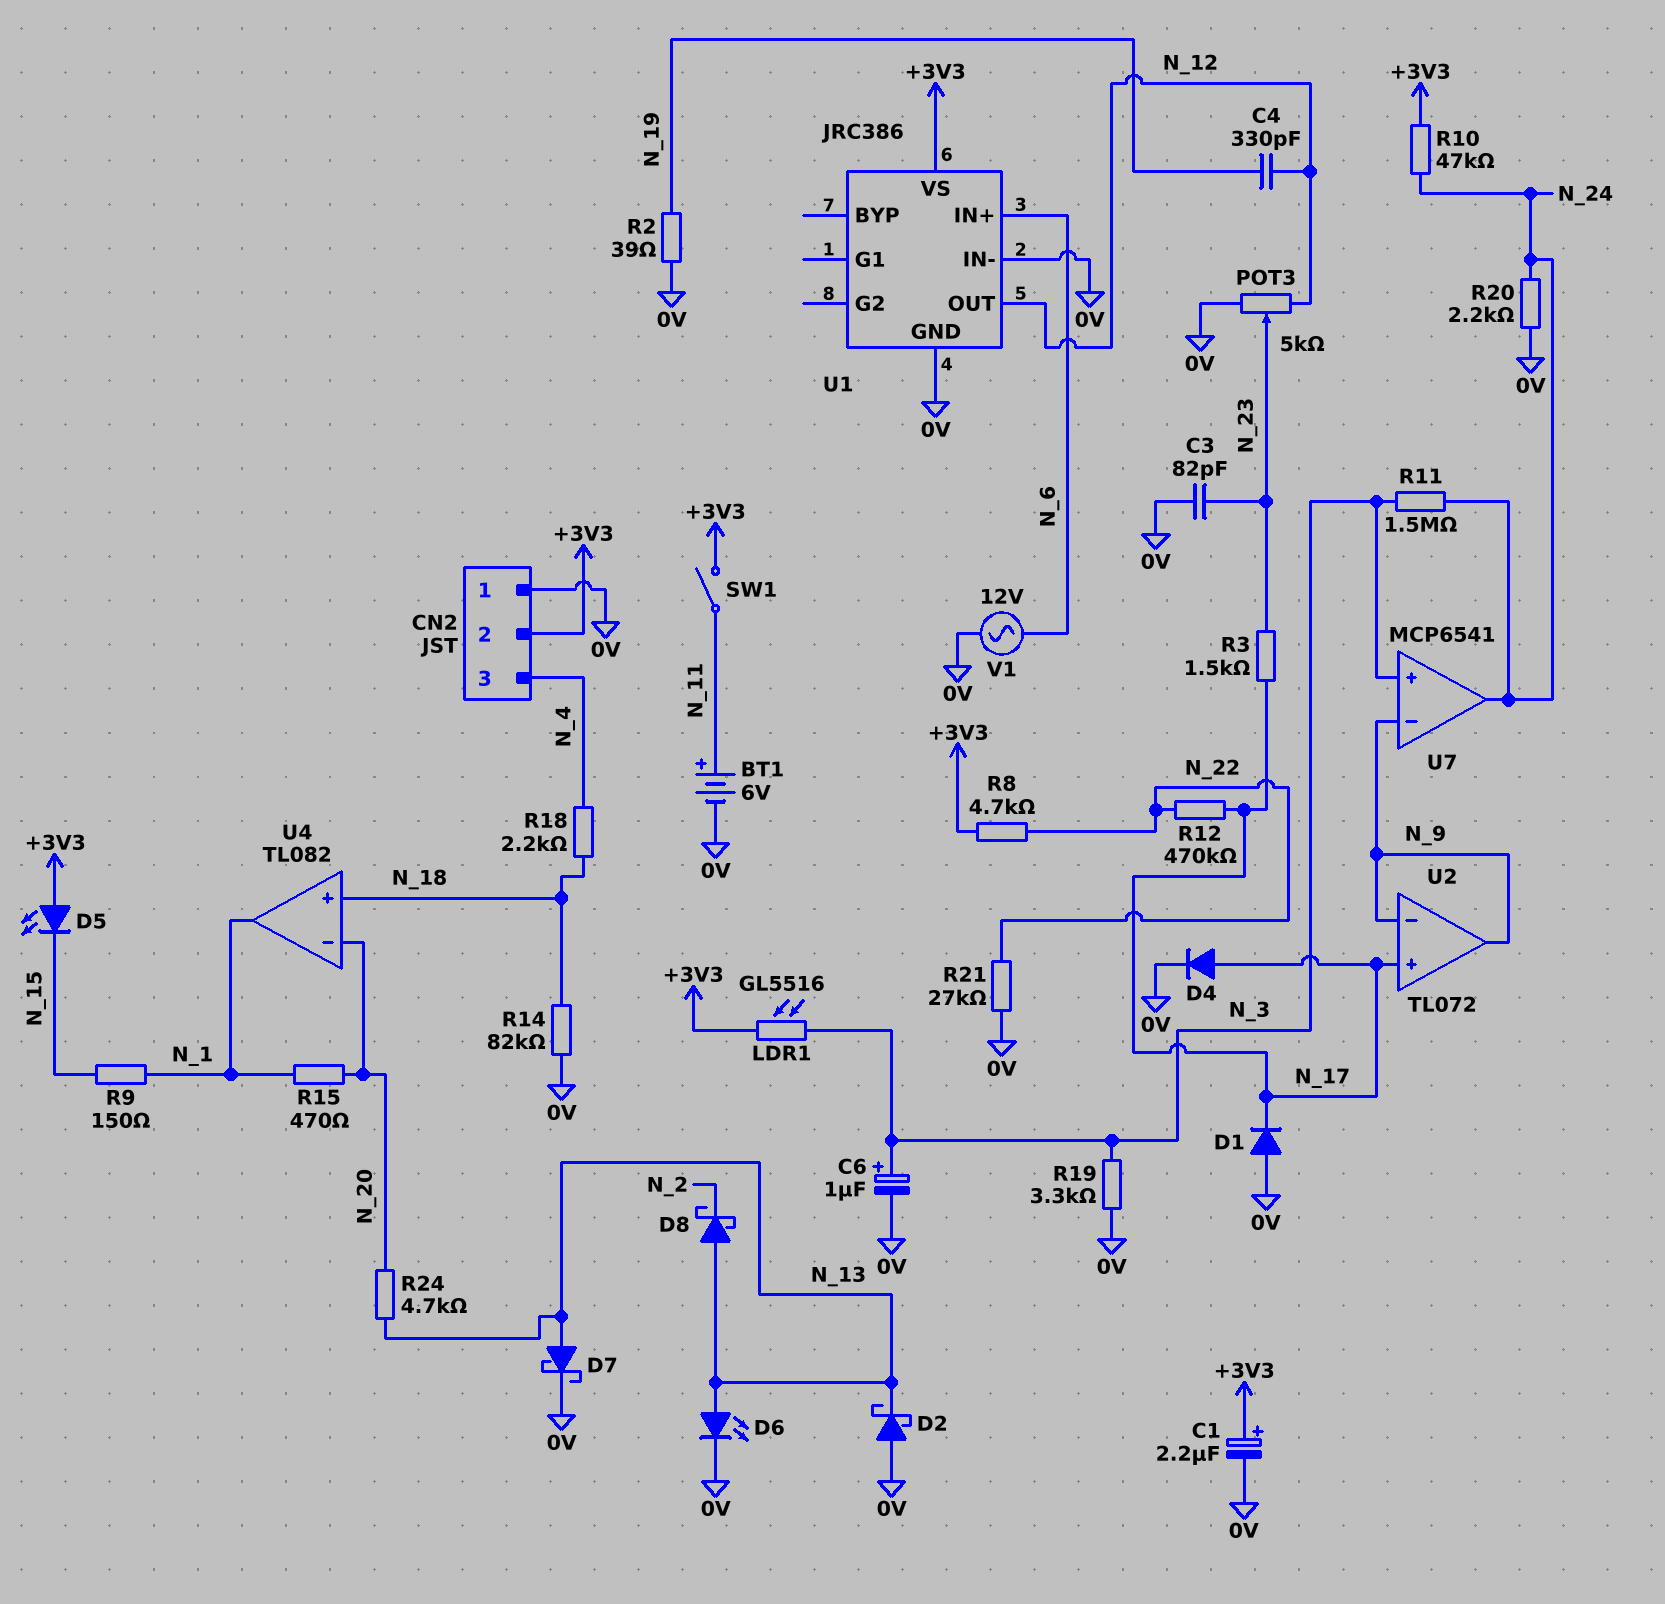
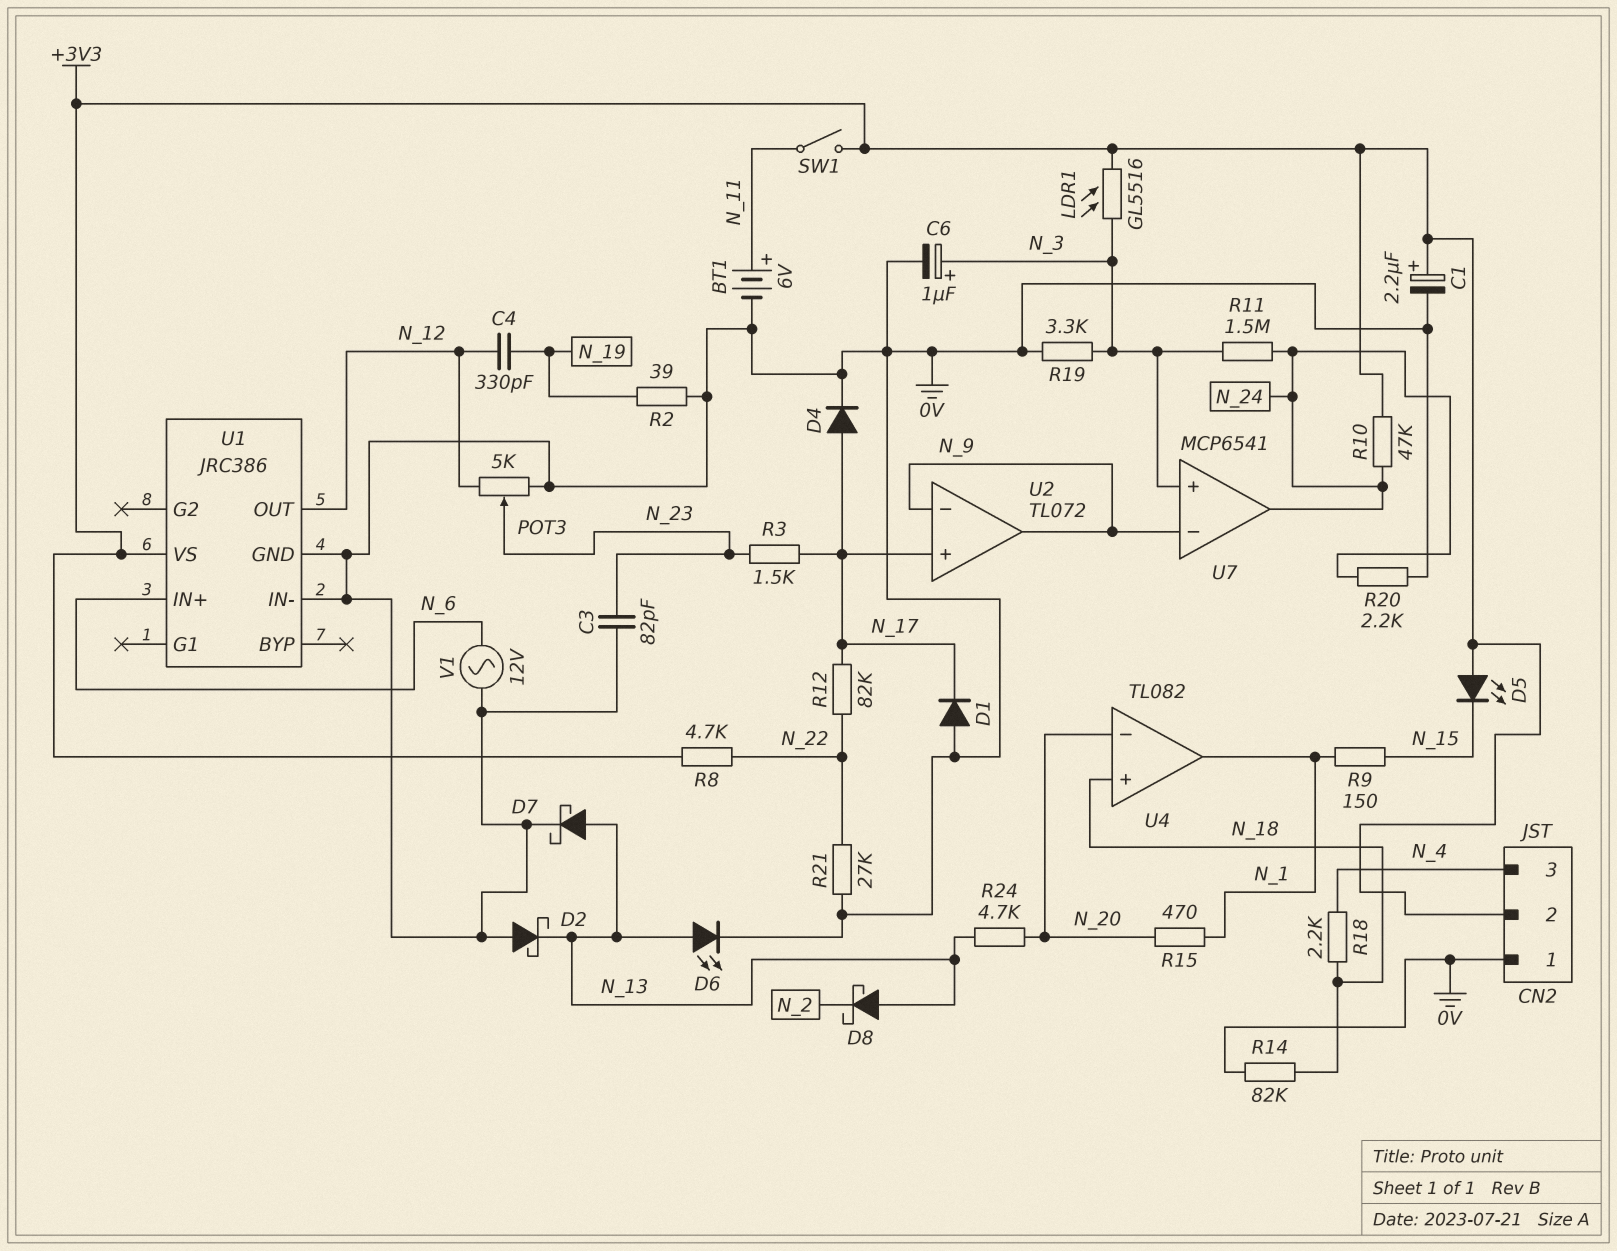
R12: 470k (N_17, N_22) -> 82k (N_17, N_22)

